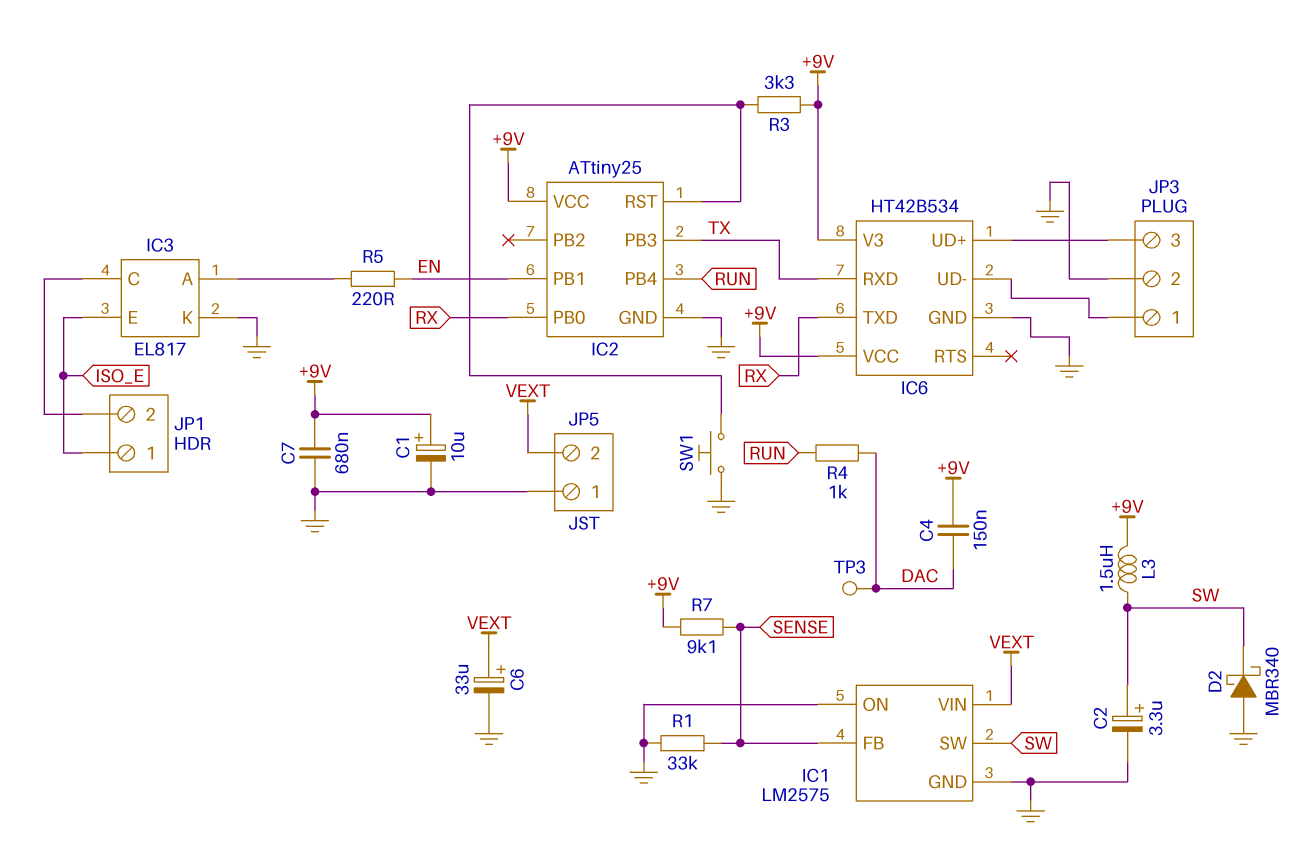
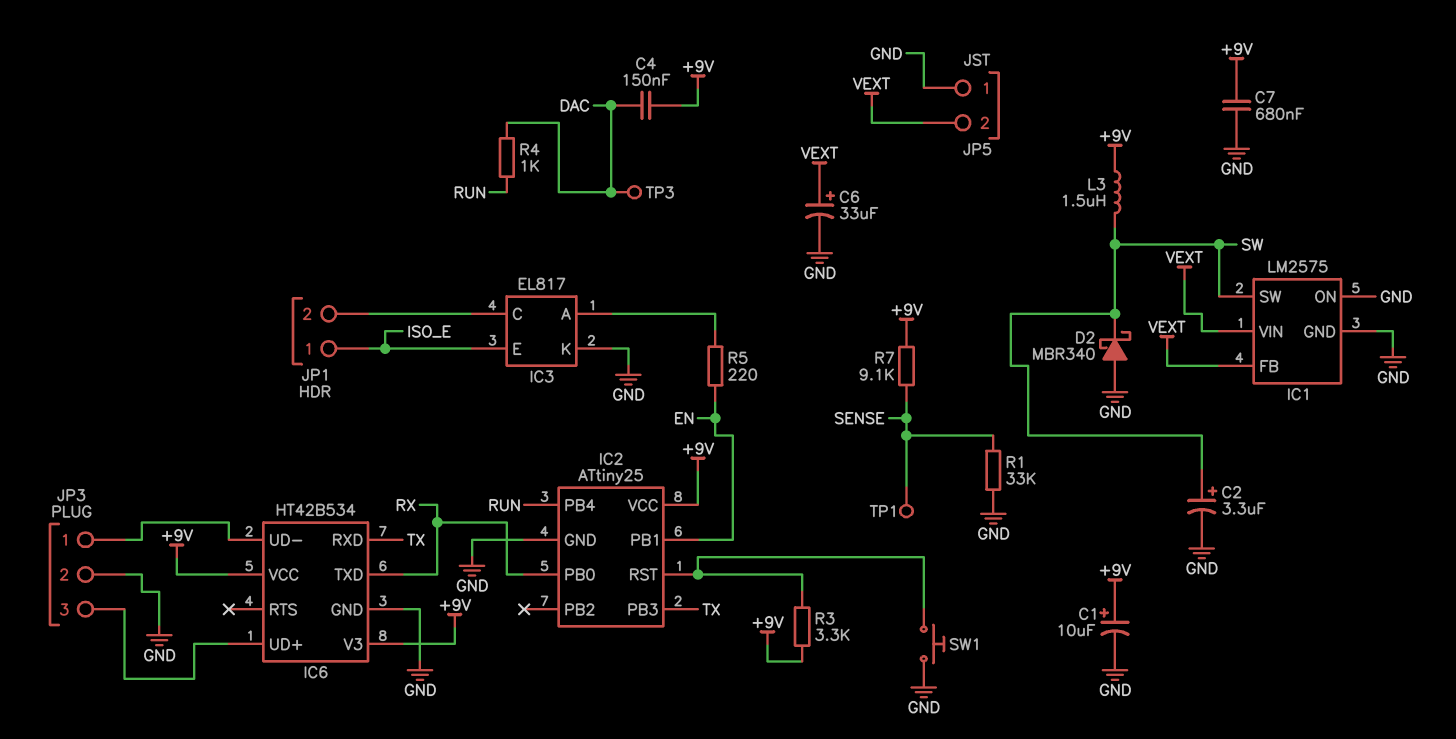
IC1 pin FB: SENSE -> VEXT
TP1: none -> test point (SENSE)

